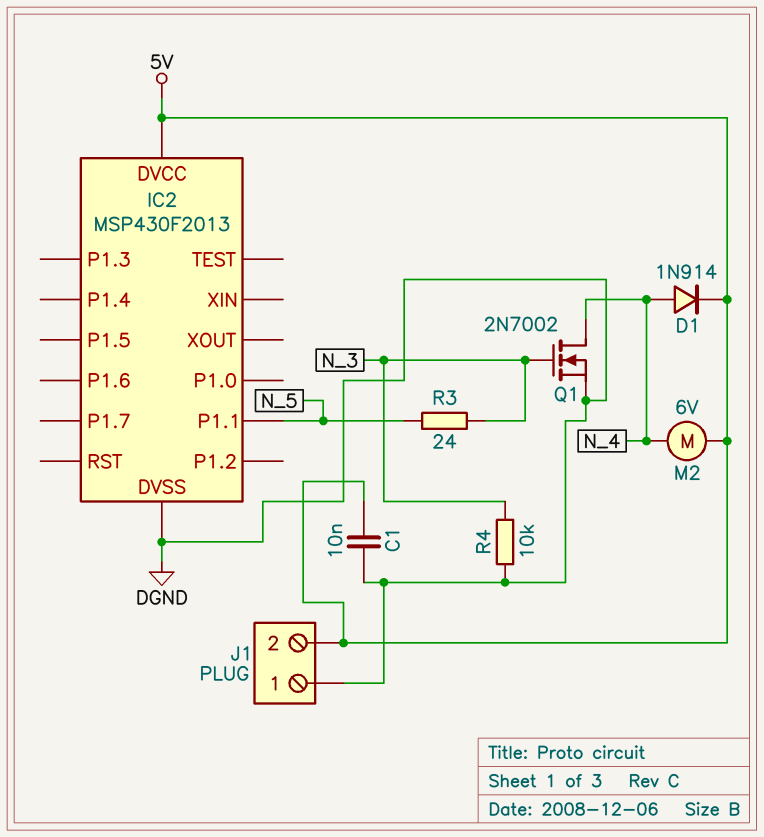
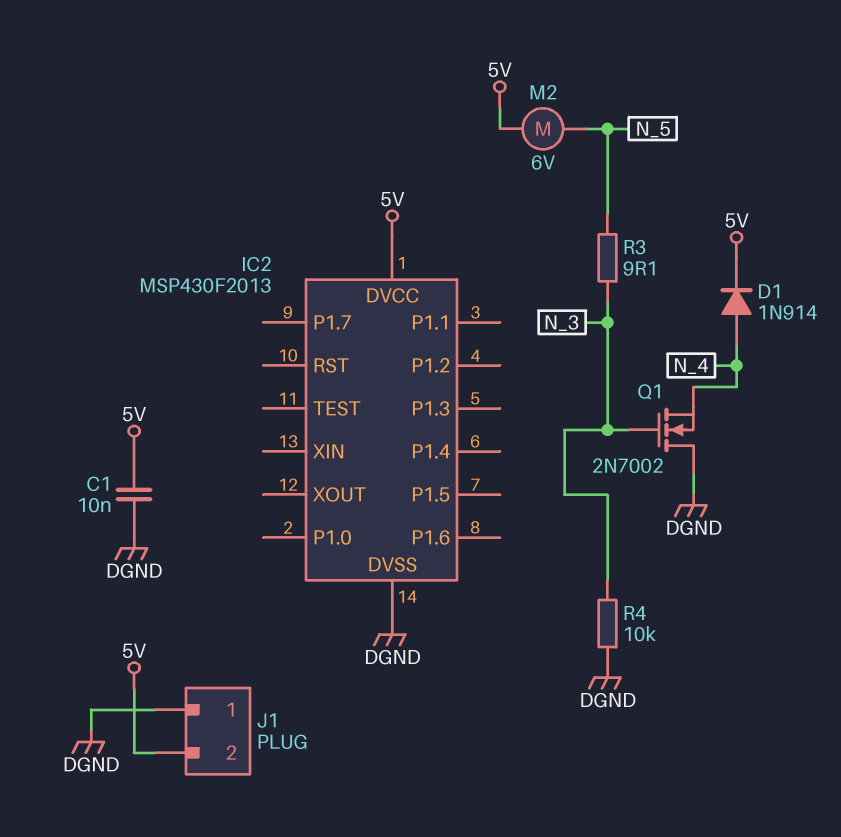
IC2 pin P1.1: N_5 -> none
M2: motor 6V (5V, N_4) -> motor 6V (5V, N_5)
Q1: NMOS 2N7002 (G N_3, D N_4, S DGND) -> NMOS 2N7002 (G N_3, D DGND, S N_4)
R3: 24 (N_3, N_5) -> 9.1 (N_3, N_5)

